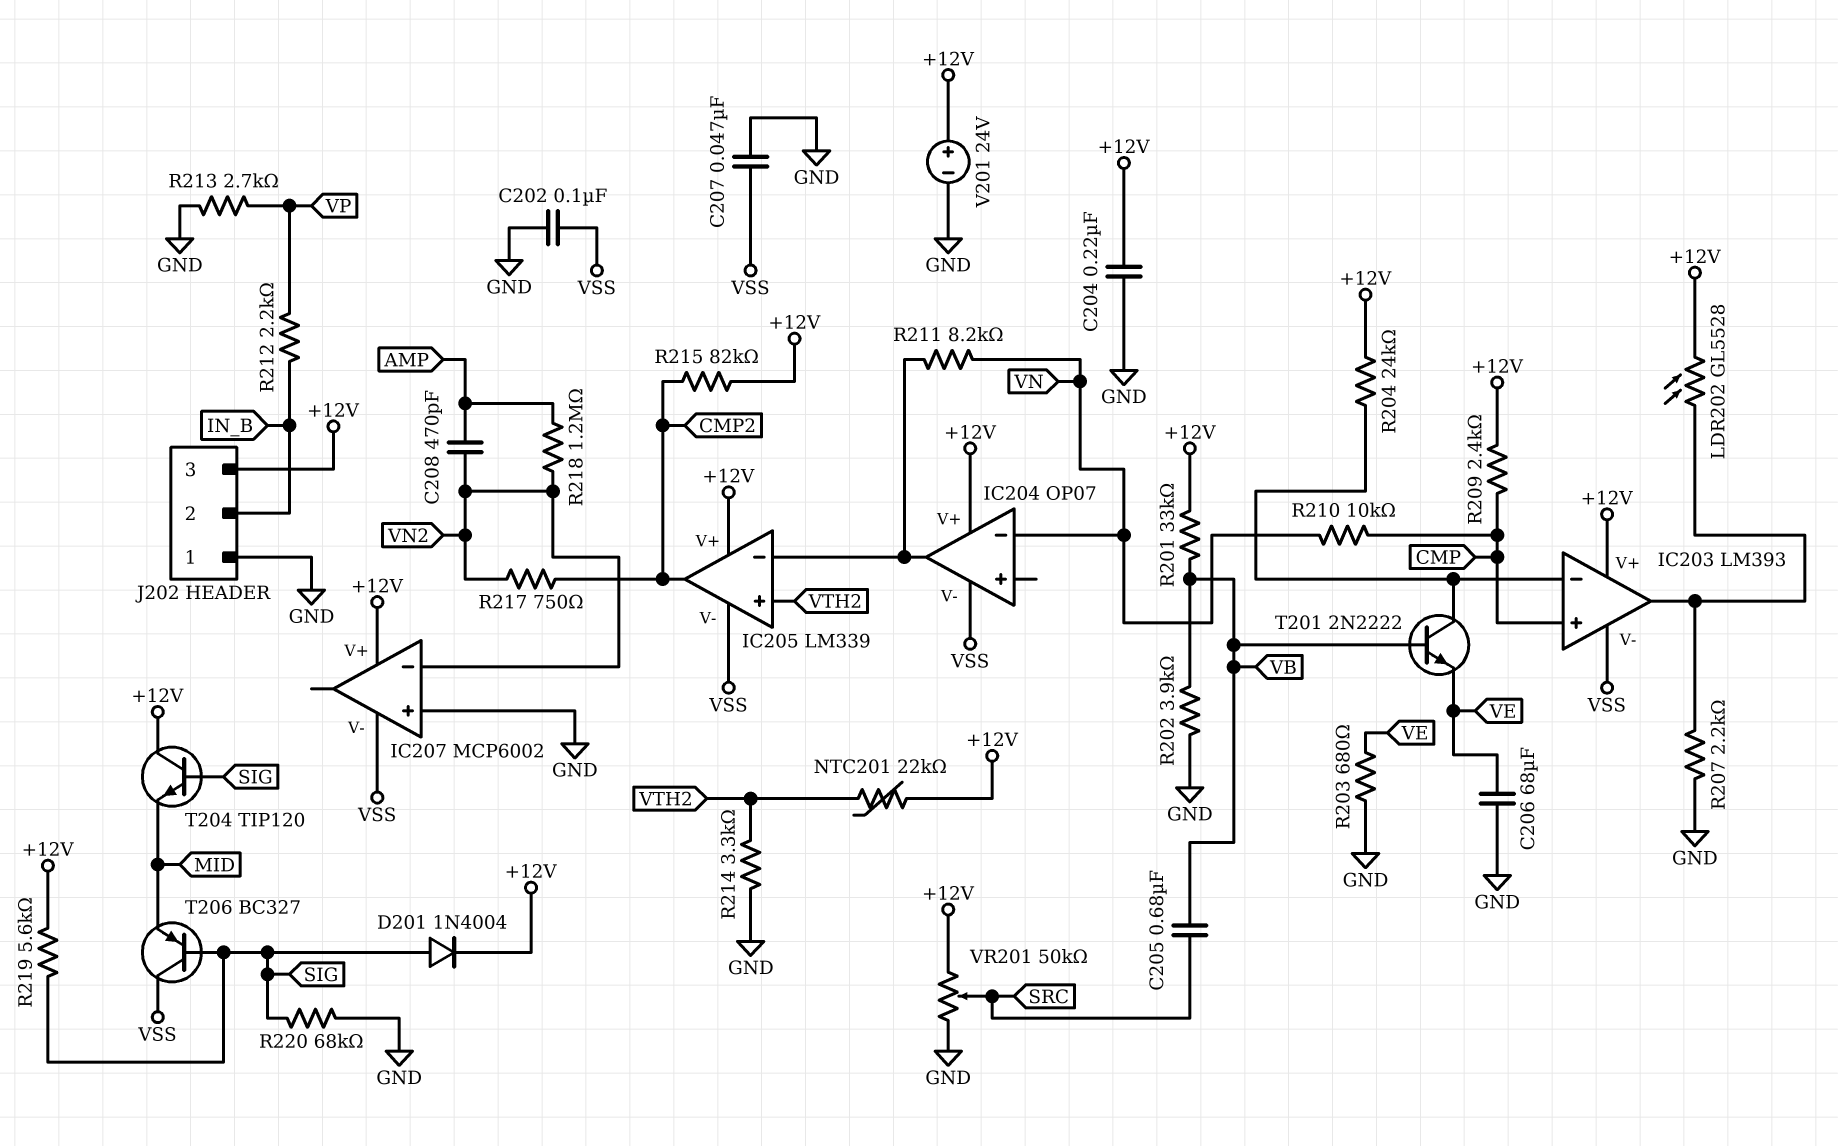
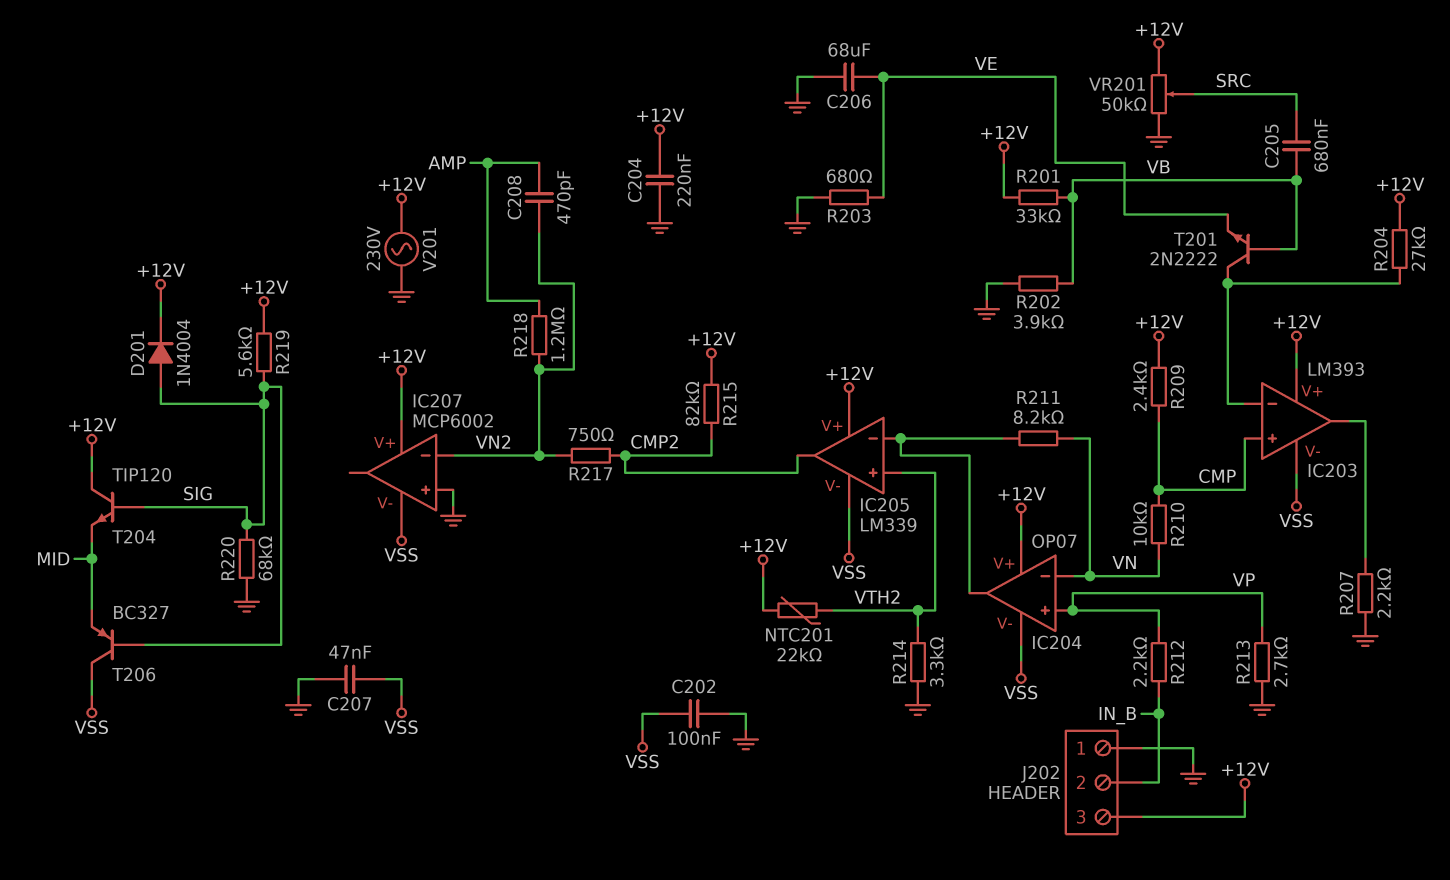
IC204 pin in+: none -> VP
LDR202: GL5528 (+12V, IC203/out) -> none
R204: 24k (+12V, IC203/in-) -> 27k (+12V, IC203/in-)
V201: 24V (plus +12V, minus GND) -> AC 230V (+12V, GND)

